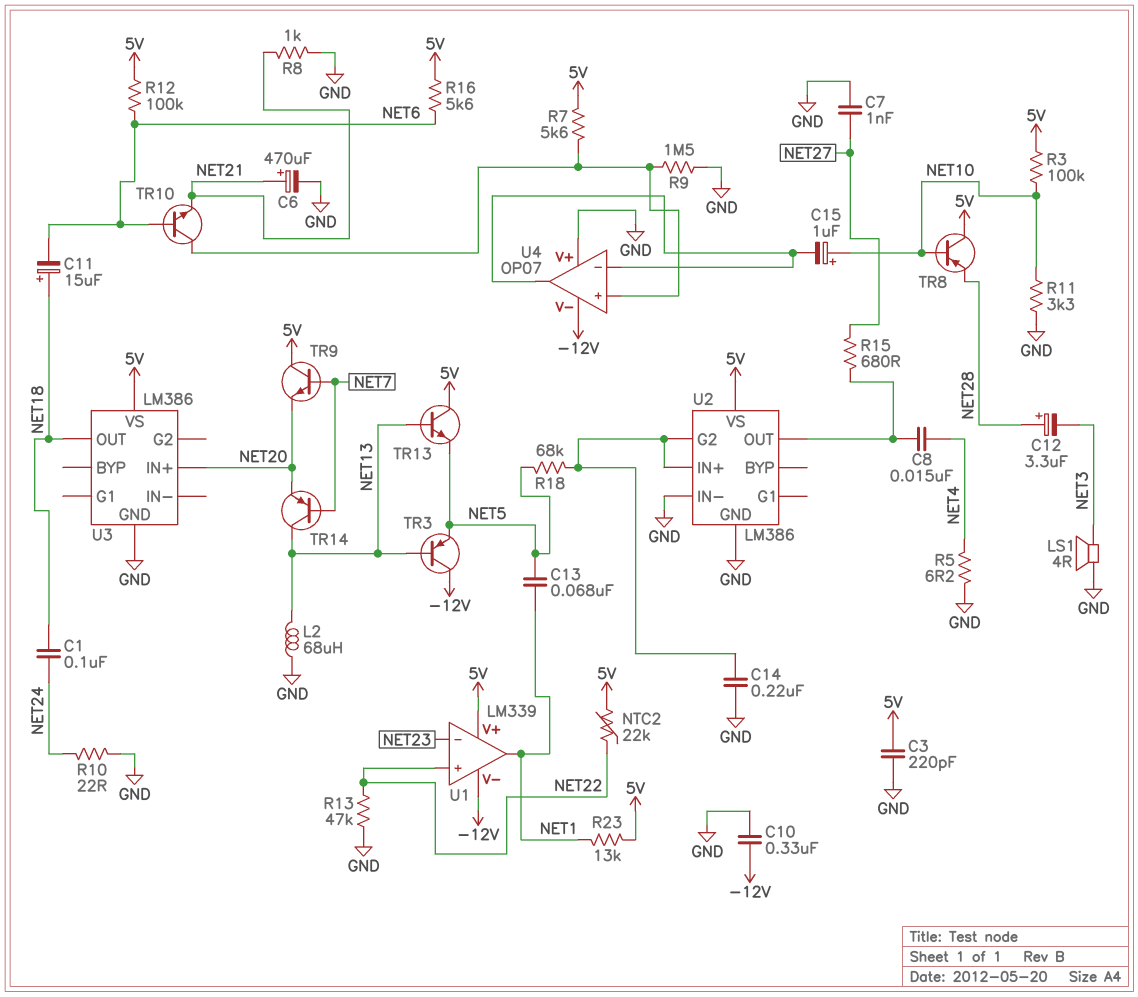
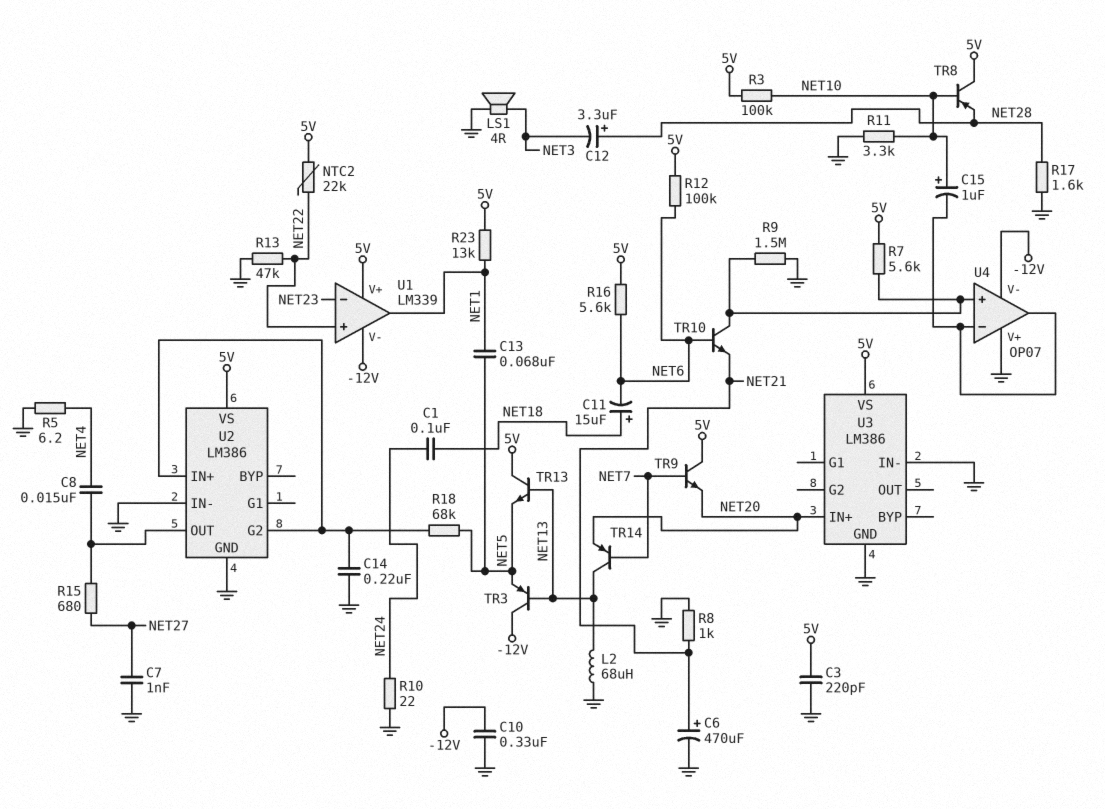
R17: none -> 1.6k (GND, NET28)
U3 pin IN-: none -> GND
U3 pin OUT: NET18 -> none

